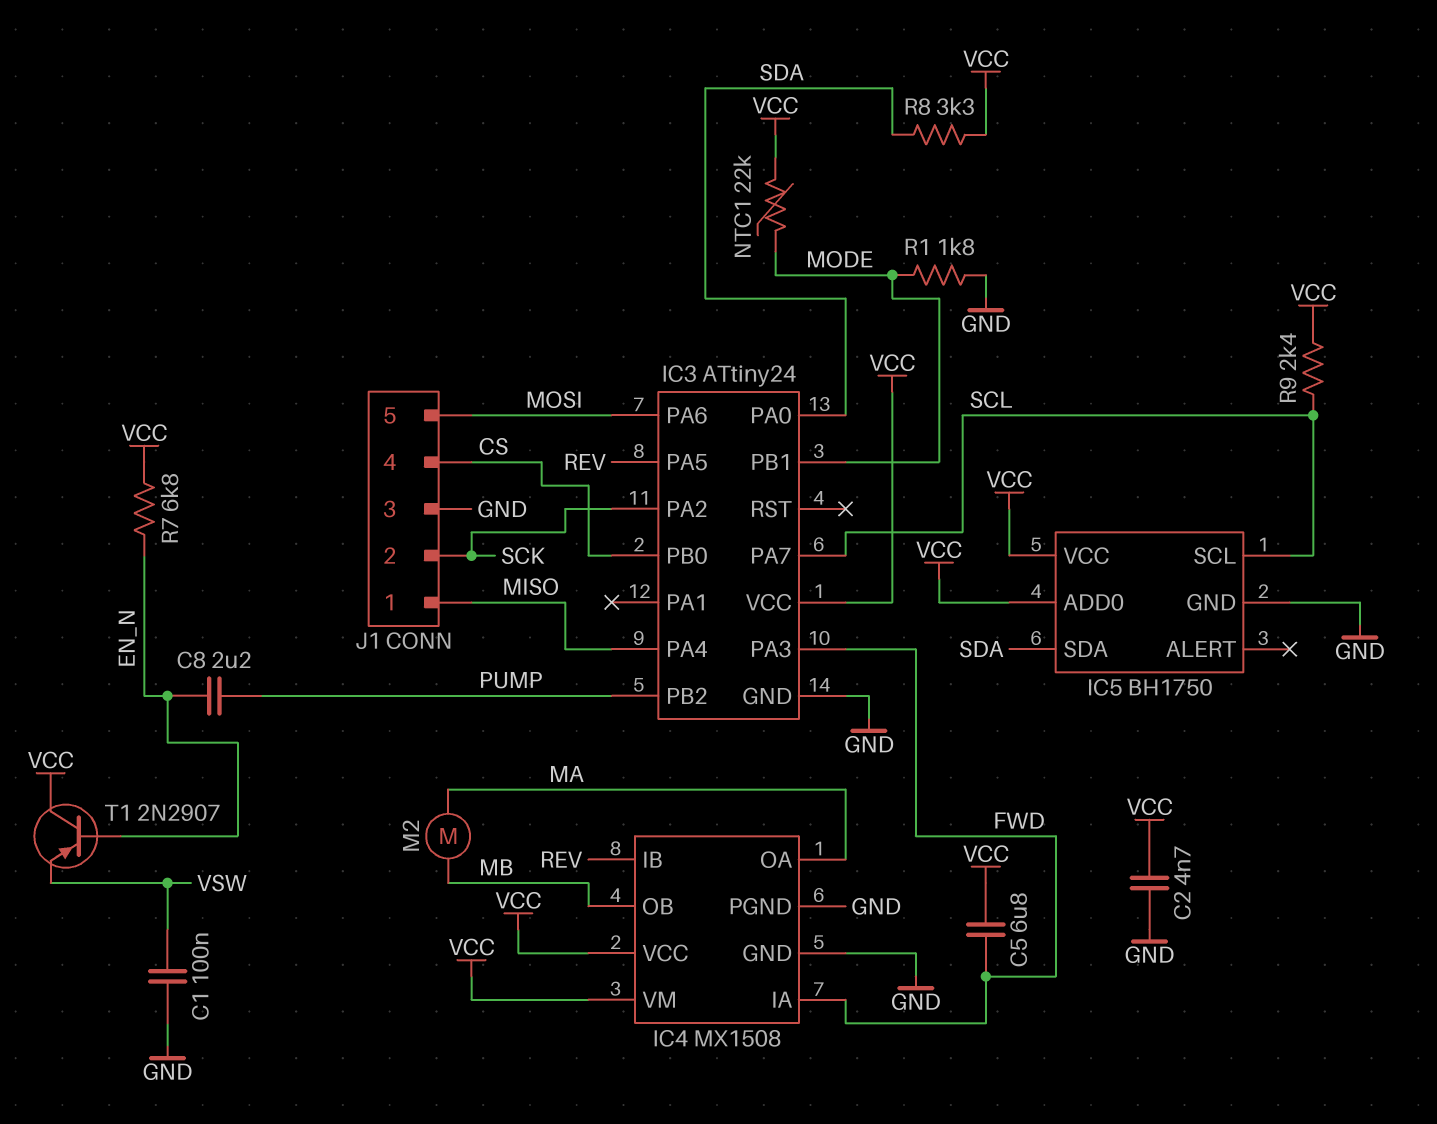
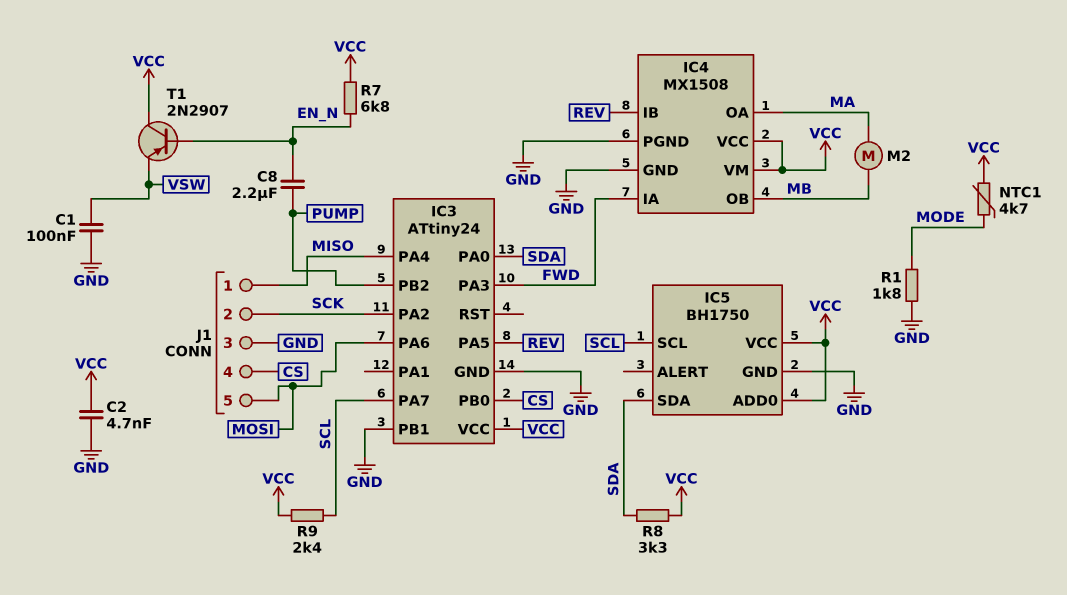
C5: 6.8uF (FWD, VCC) -> none
IC3 pin PB1: MODE -> GND
NTC1: 22k (MODE, VCC) -> 4.7k (MODE, VCC)

